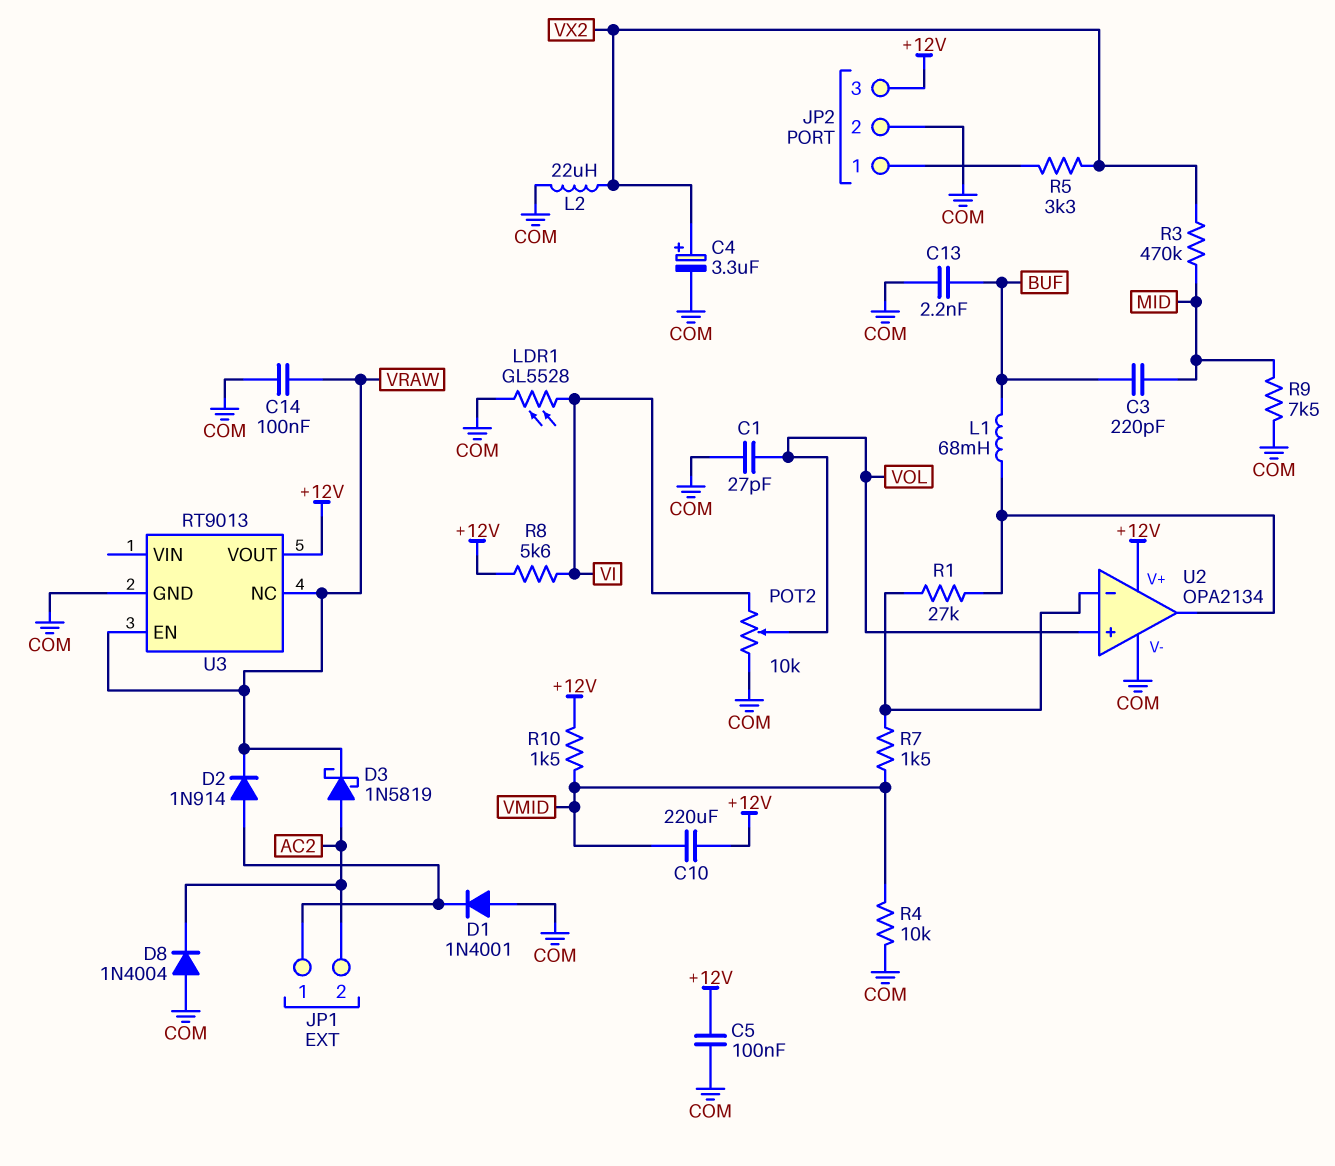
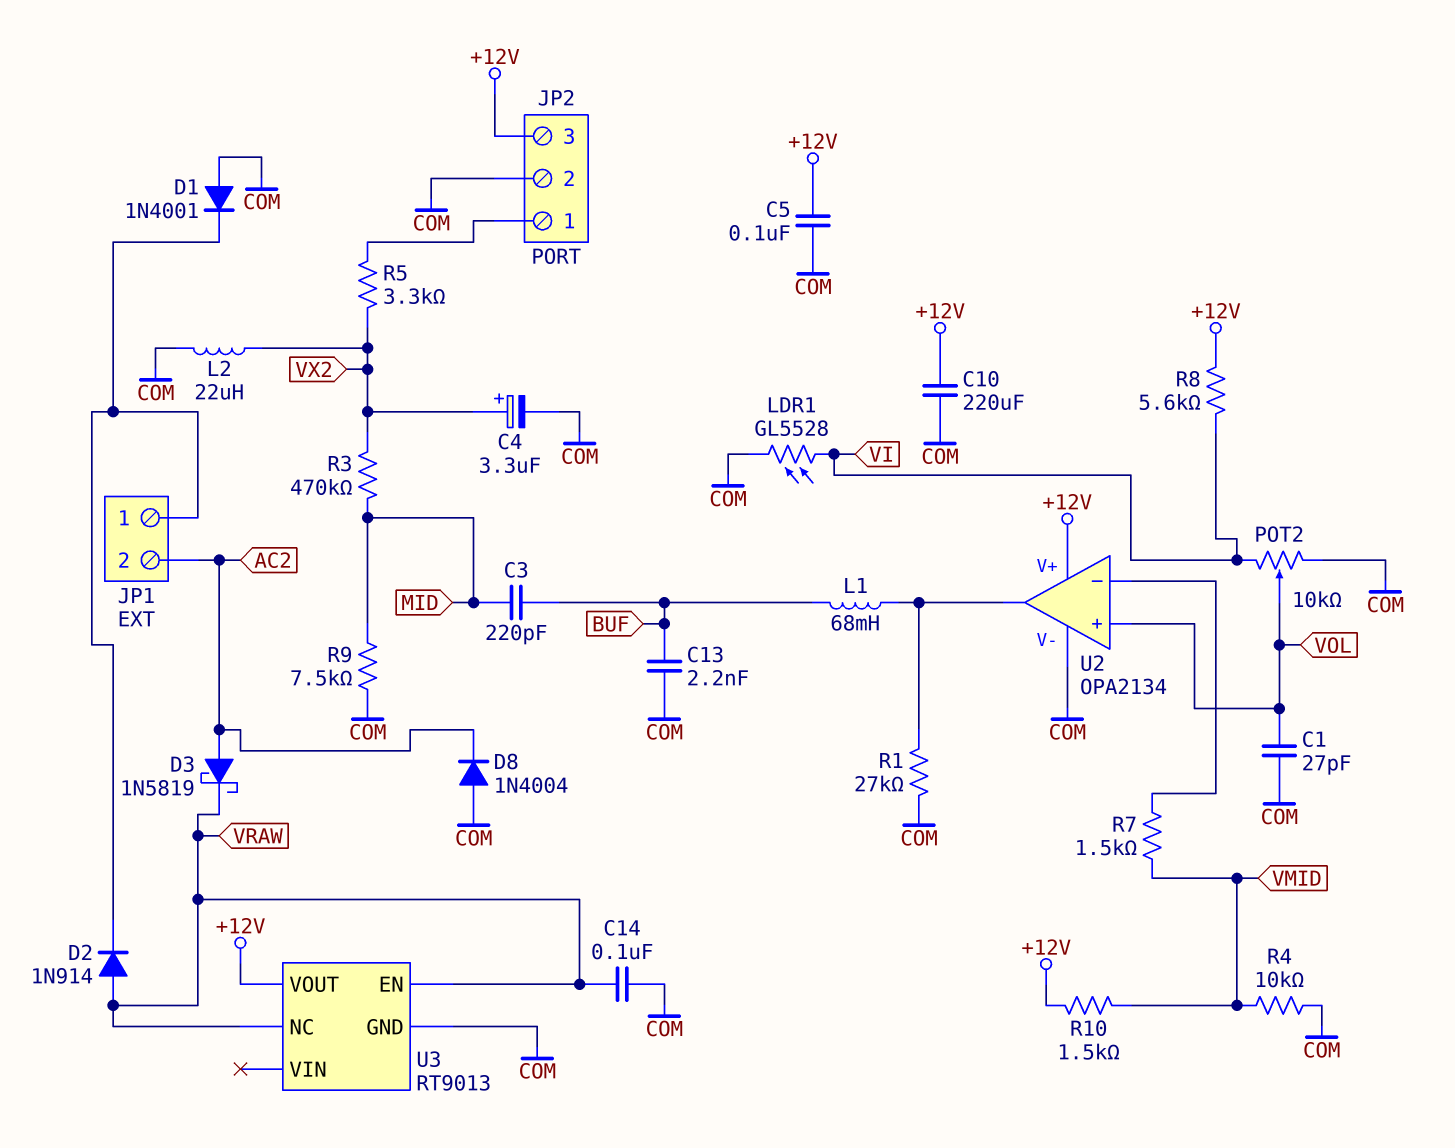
C10: 220uF (+12V, VMID) -> 220uF (+12V, COM)
D2: diode 1N914 (A JP1/1, K VRAW) -> diode 1N914 (A VRAW, K JP1/1)
R1: 27k (U2/in-, U2/out) -> 27k (COM, U2/out)

